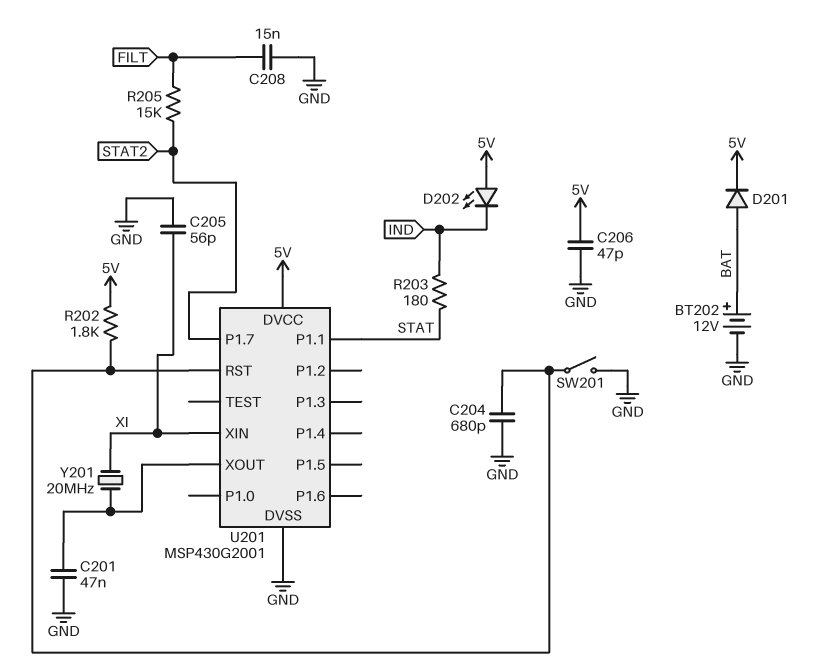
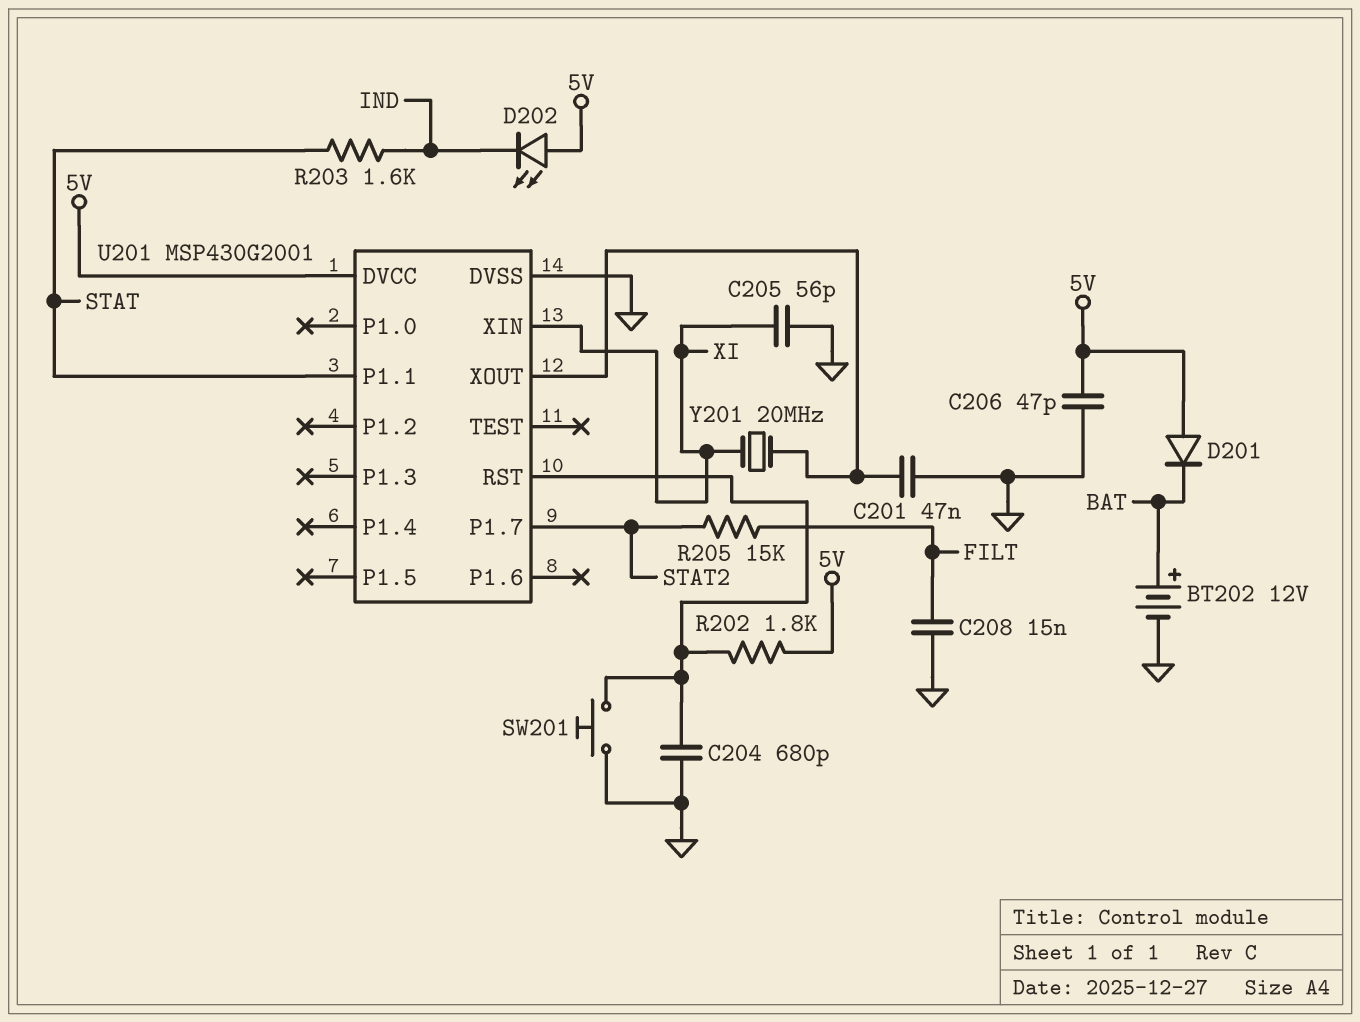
D201: diode (A BAT, K 5V) -> diode (A 5V, K BAT)
R203: 180 (IND, STAT) -> 1.6k (IND, STAT)
SW201: switch (GND, U201/RST) -> button (GND, U201/RST)

